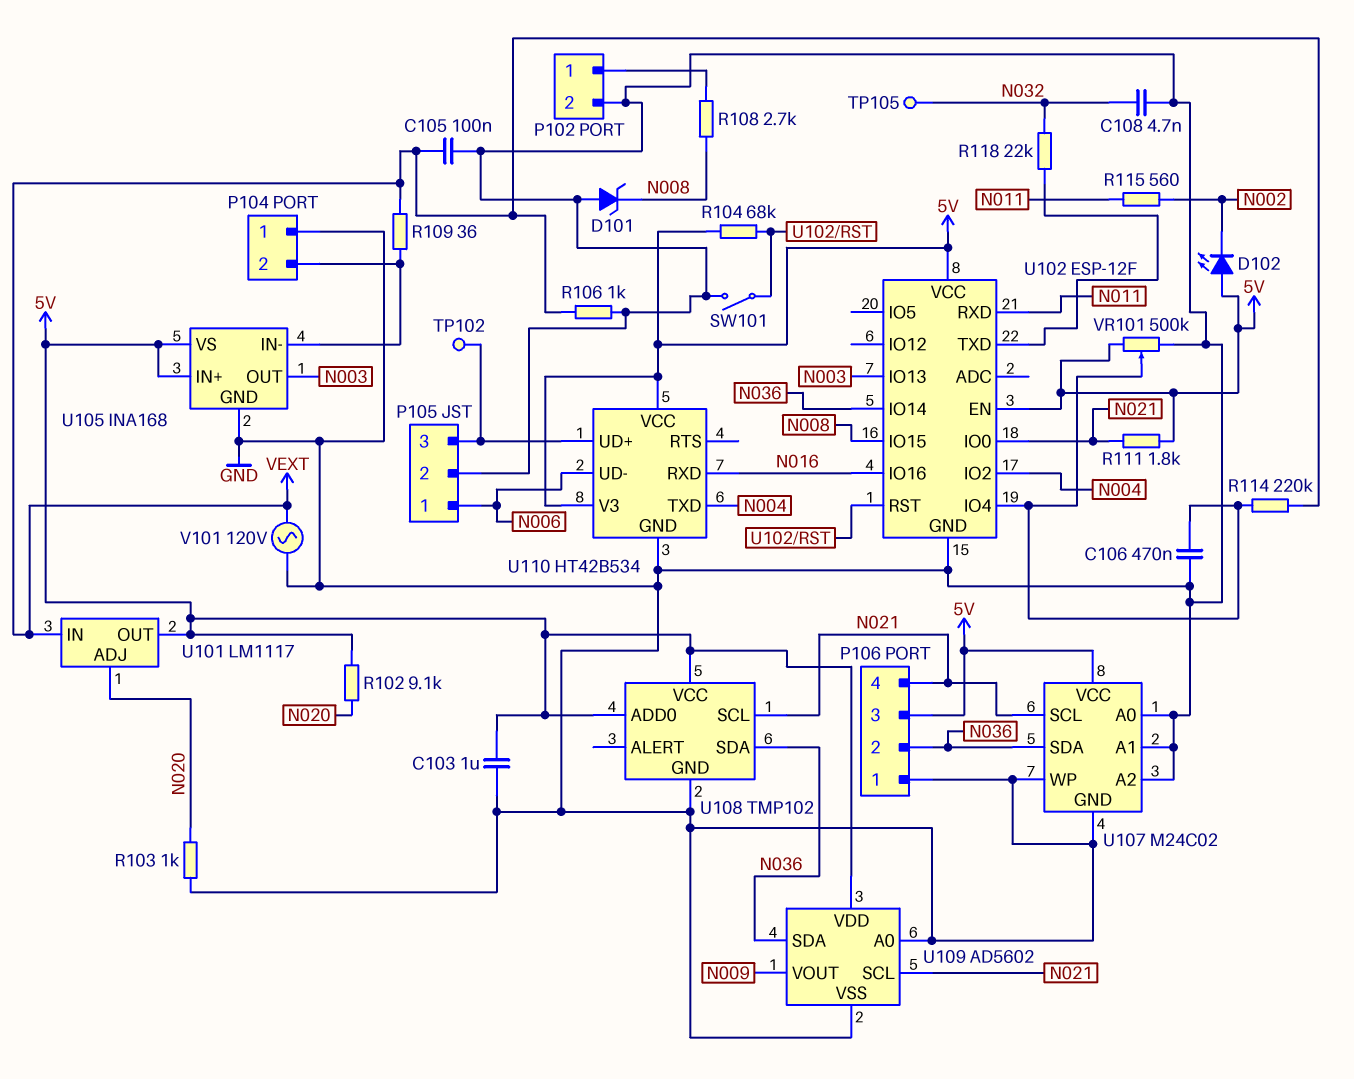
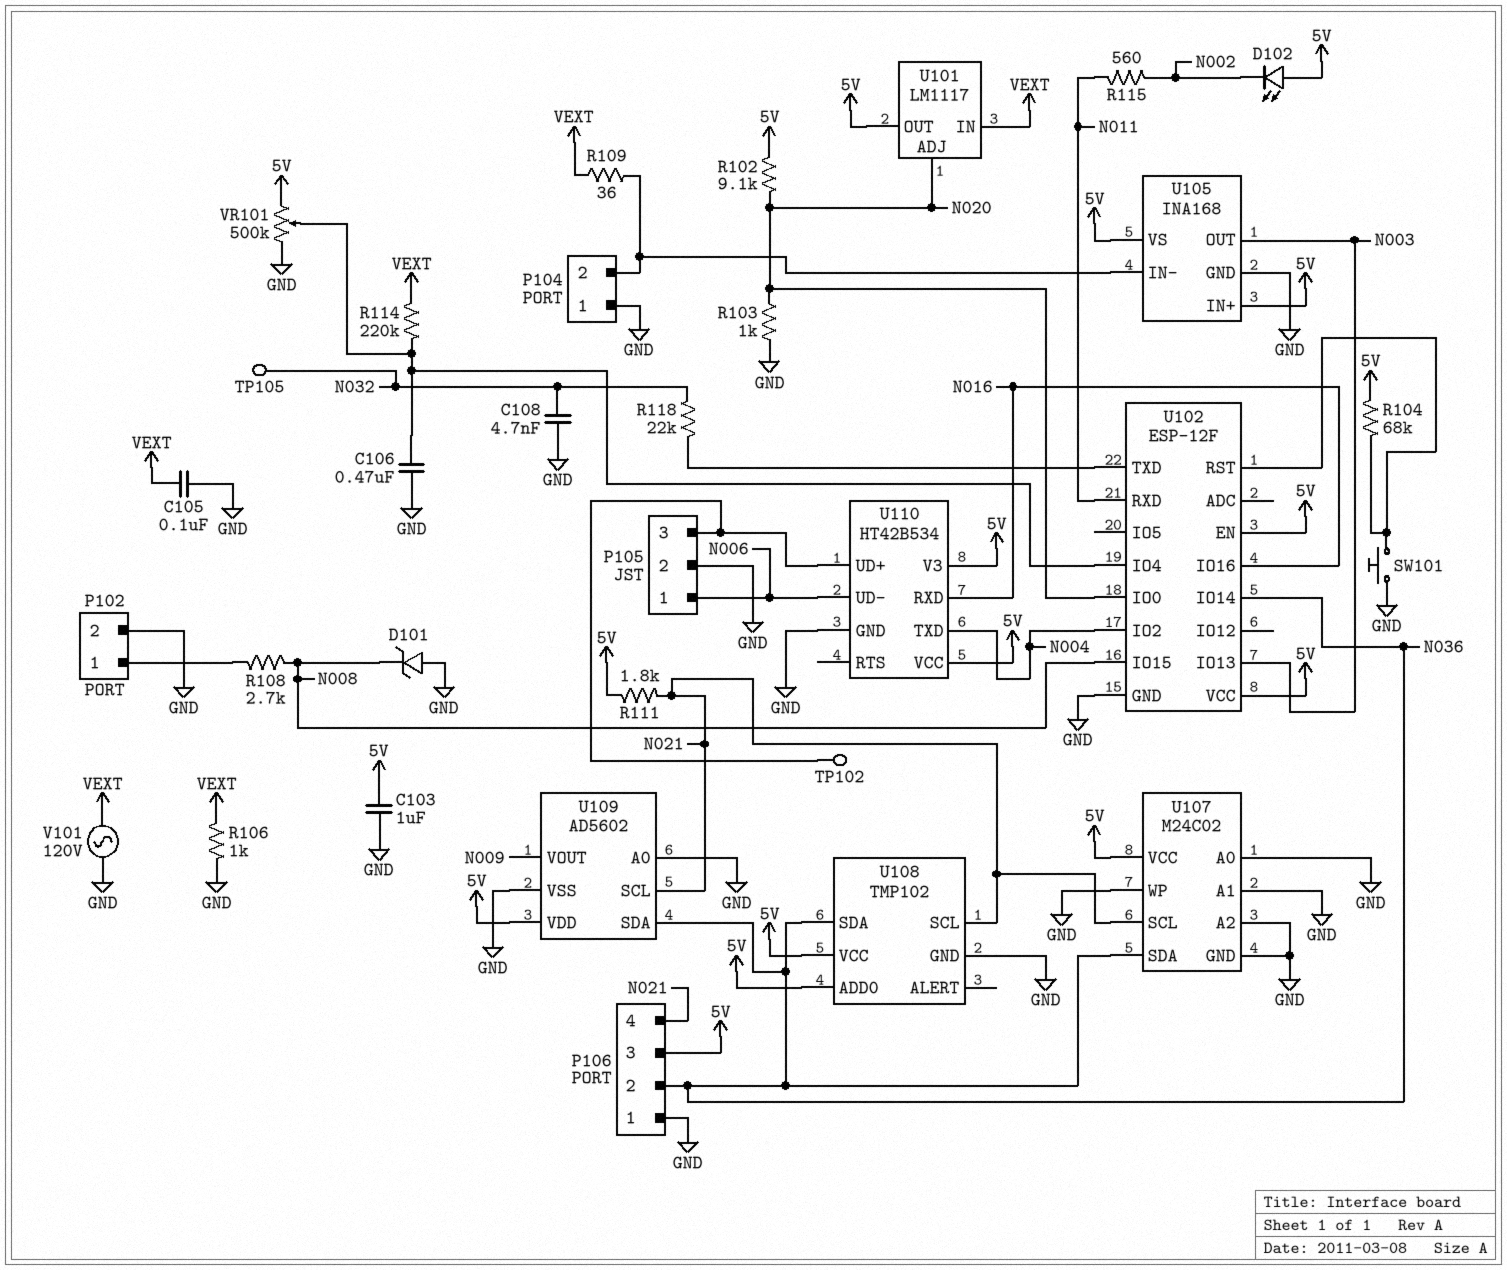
SW101: switch (GND, U102/RST) -> button (GND, U102/RST)
U102 pin IO0: N021 -> N020

